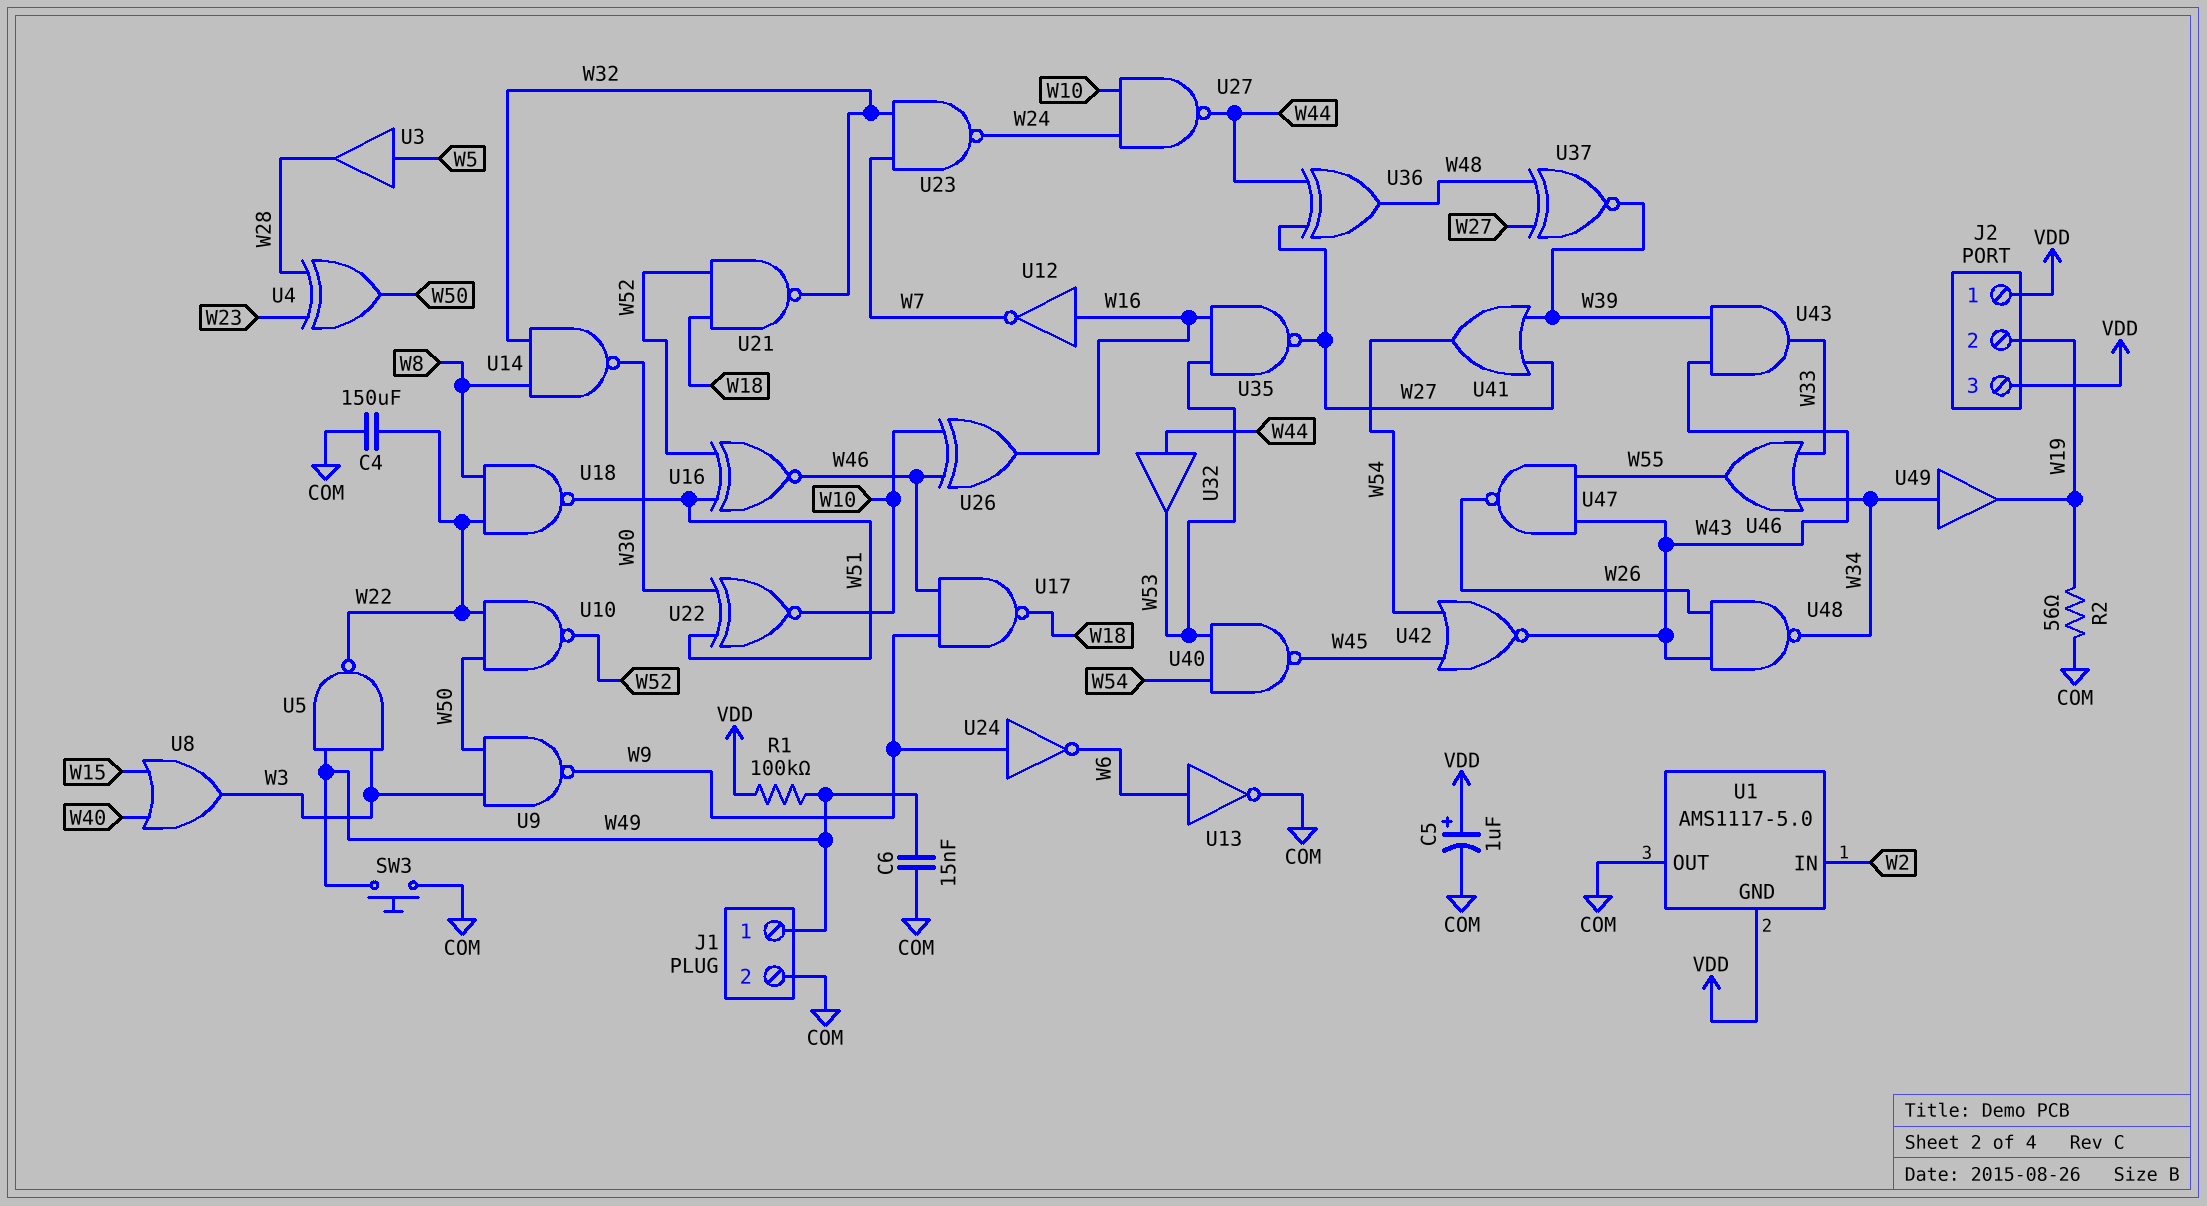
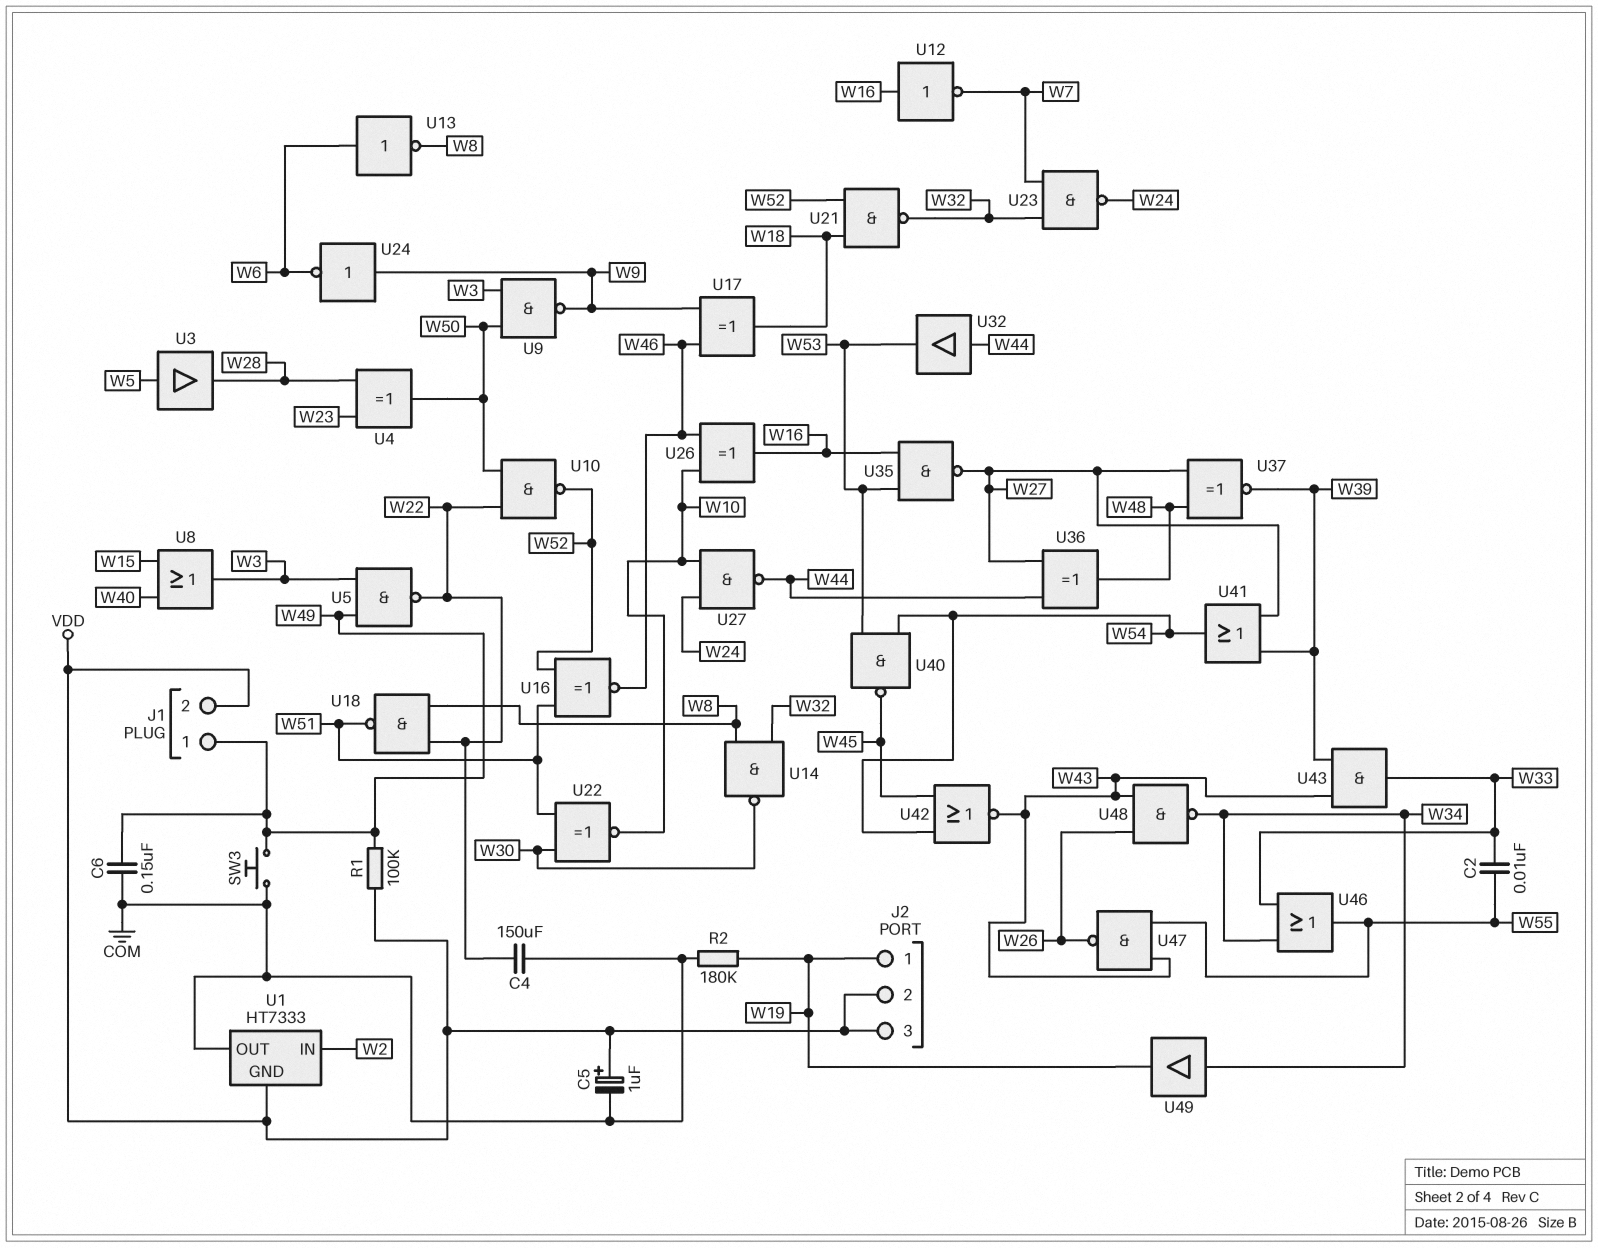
C2: none -> 10nF (W33, W55)
C6: 15nF (COM, W49) -> 150nF (COM, W49)
J1 pin 2: COM -> VDD
J2 pin 1: VDD -> W19
J2 pin 2: W19 -> VDD
R2: 56 (COM, W19) -> 180k (COM, W19)
U1: AMS1117-5.0 -> HT7333
U13: NOT (in W6, out COM) -> NOT (in W6, out W8)
U17: NAND (in W9, in W46, out W18) -> XOR (in W9, in W46, out W18)

